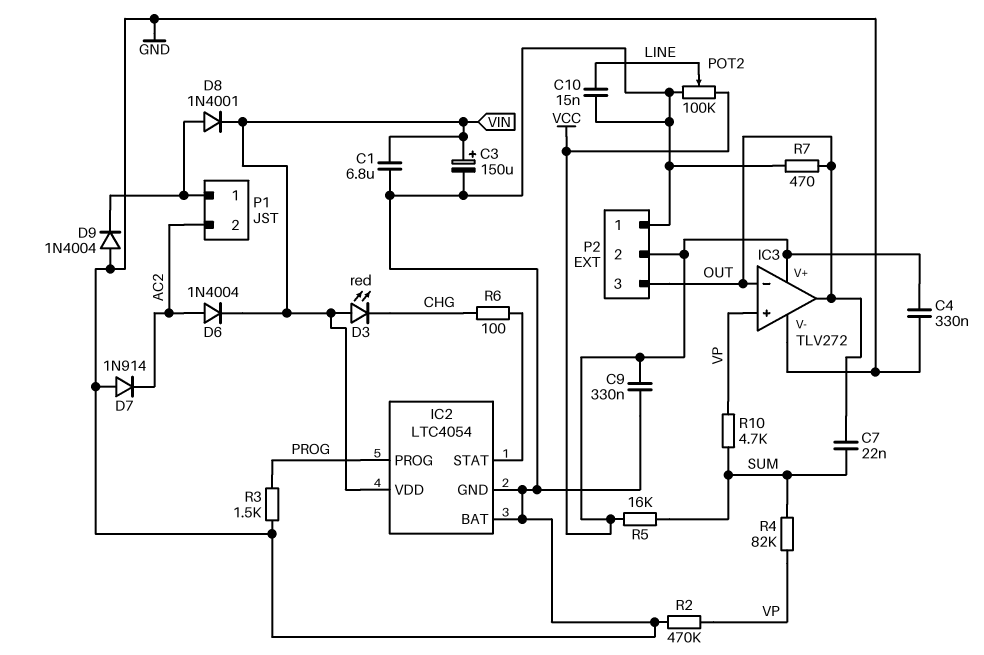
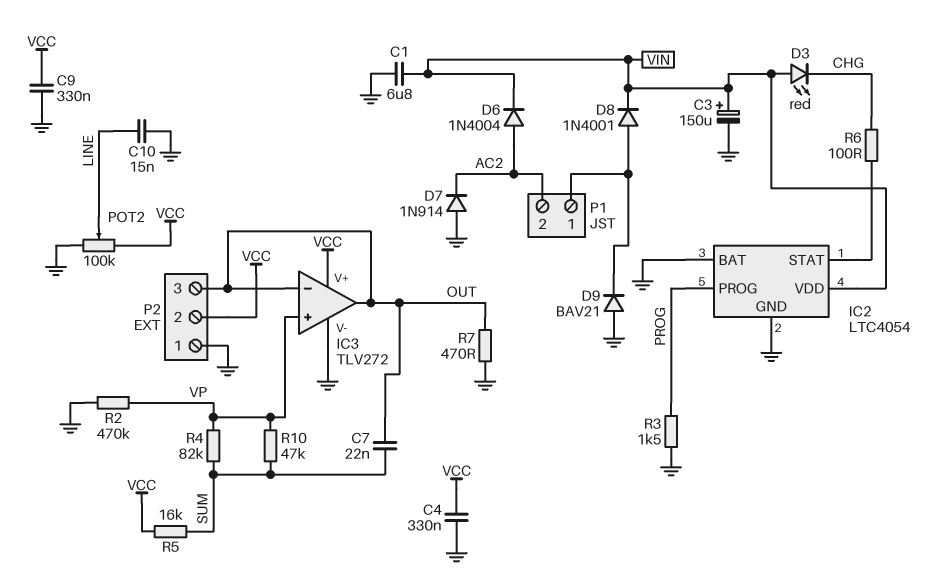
D9: diode 1N4004 (A GND, K P1/1) -> diode BAV21 (A GND, K P1/1)
R10: 4.7k (SUM, VP) -> 47k (SUM, VP)

